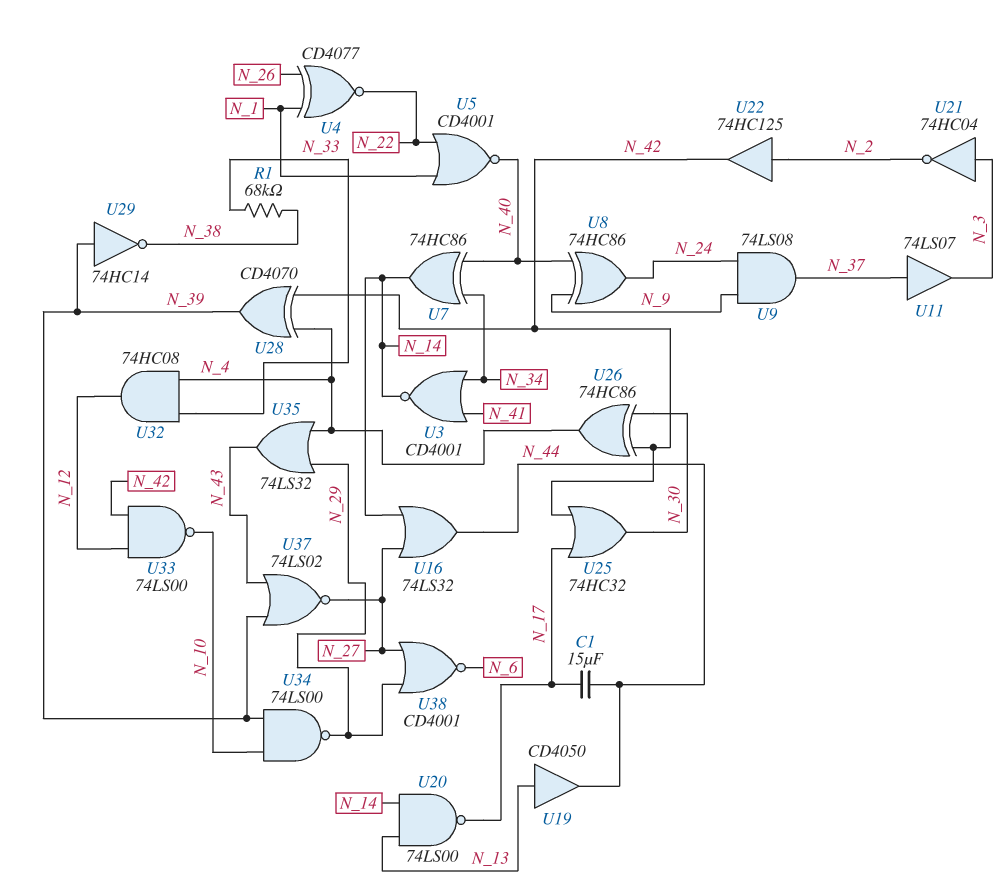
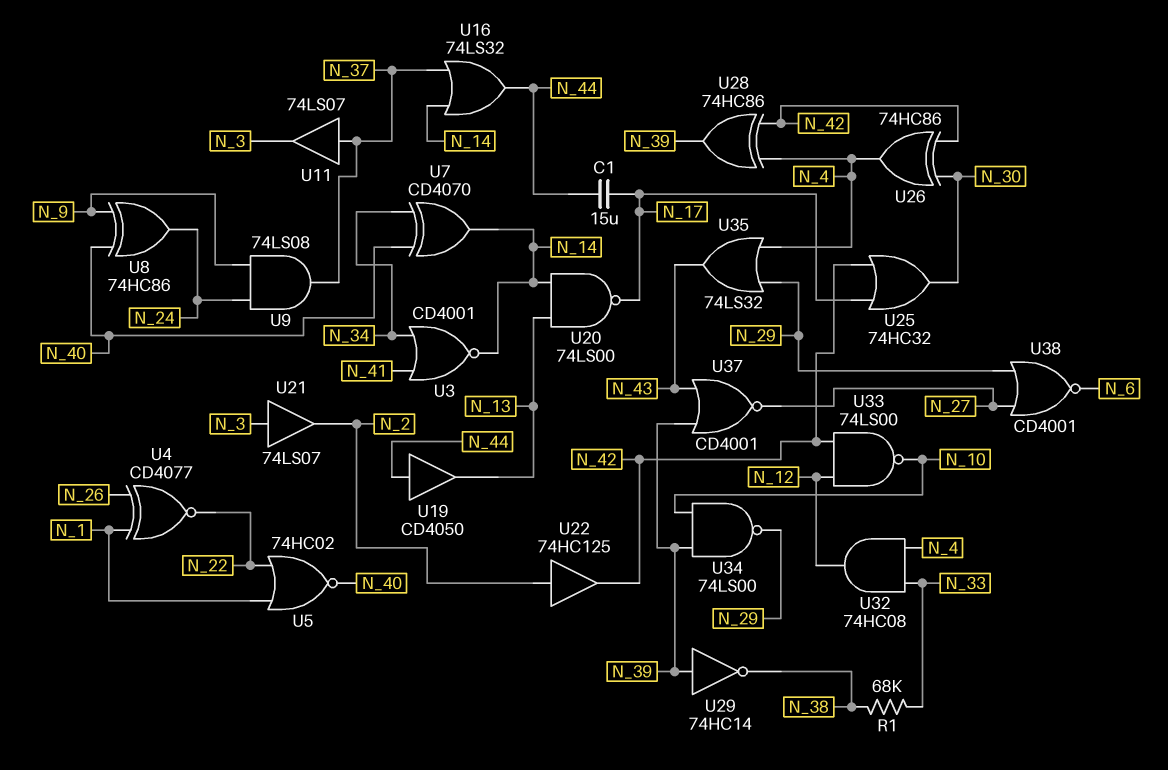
U5: NOR CD4001 (in N_1, in N_22, out N_40) -> NOR 74HC02 (in N_1, in N_22, out N_40)
U7: XOR 74HC86 (in N_34, in N_40, out N_14) -> XOR CD4070 (in N_34, in N_40, out N_14)
U16: OR 74LS32 (in N_14, in N_27, out N_44) -> OR 74LS32 (in N_14, in N_37, out N_44)
U19: buffer CD4050 (in N_13, out N_44) -> buffer CD4050 (in N_44, out N_13)
U21: NOT 74HC04 (in N_3, out N_2) -> buffer 74LS07 (in N_3, out N_2)
U28: XOR CD4070 (in N_4, in N_42, out N_39) -> XOR 74HC86 (in N_4, in N_42, out N_39)
U37: NOR 74LS02 (in N_39, in N_43, out N_27) -> NOR CD4001 (in N_39, in N_43, out N_27)

